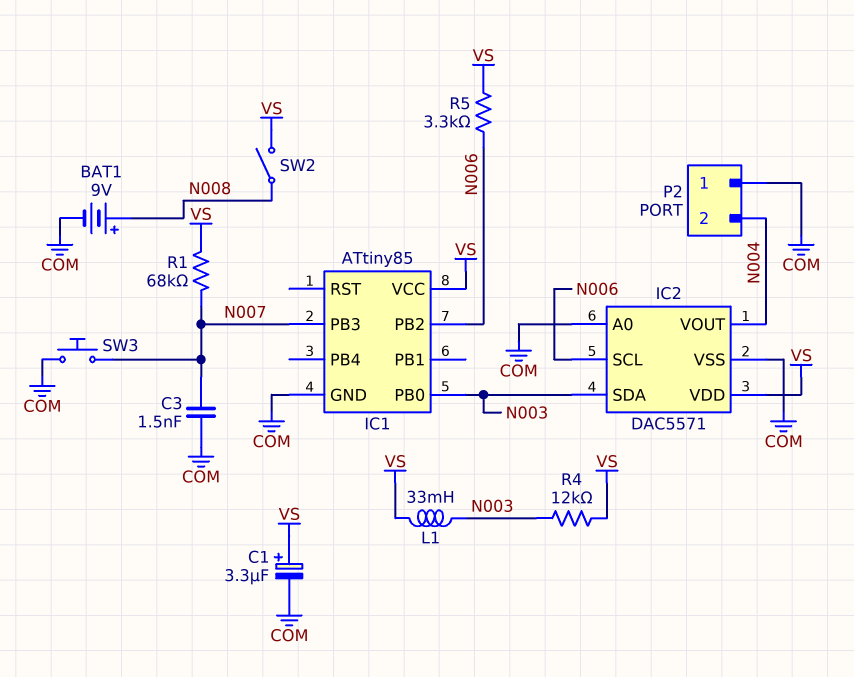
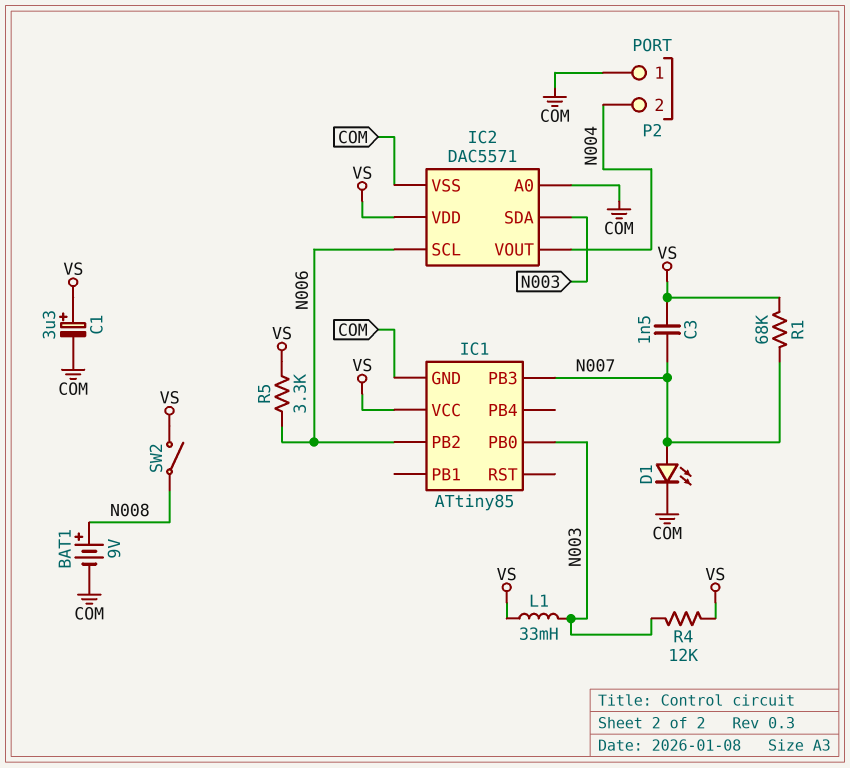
C3: 1.5nF (COM, N007) -> 1.5nF (N007, VS)
D1: none -> LED (A N007, K COM)
SW3: button (COM, N007) -> none

